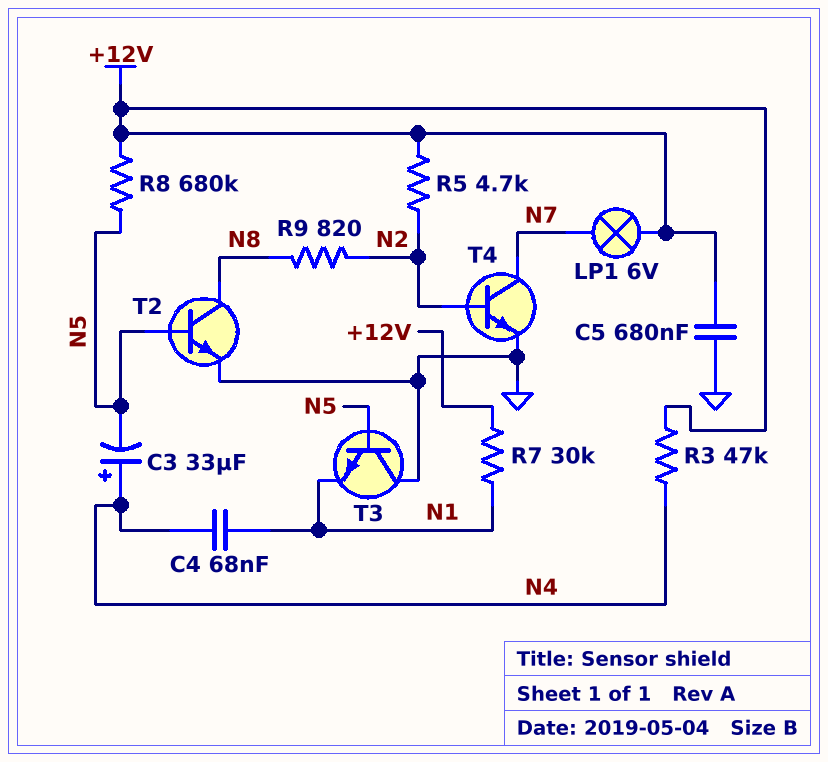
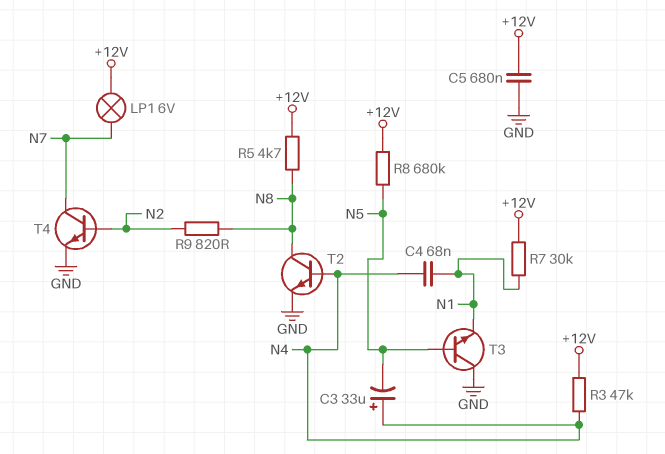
R5: 4.7k (+12V, N2) -> 4.7k (+12V, N8)
T2: NPN (B N5, C N8, E GND) -> NPN (B N4, C N8, E GND)

